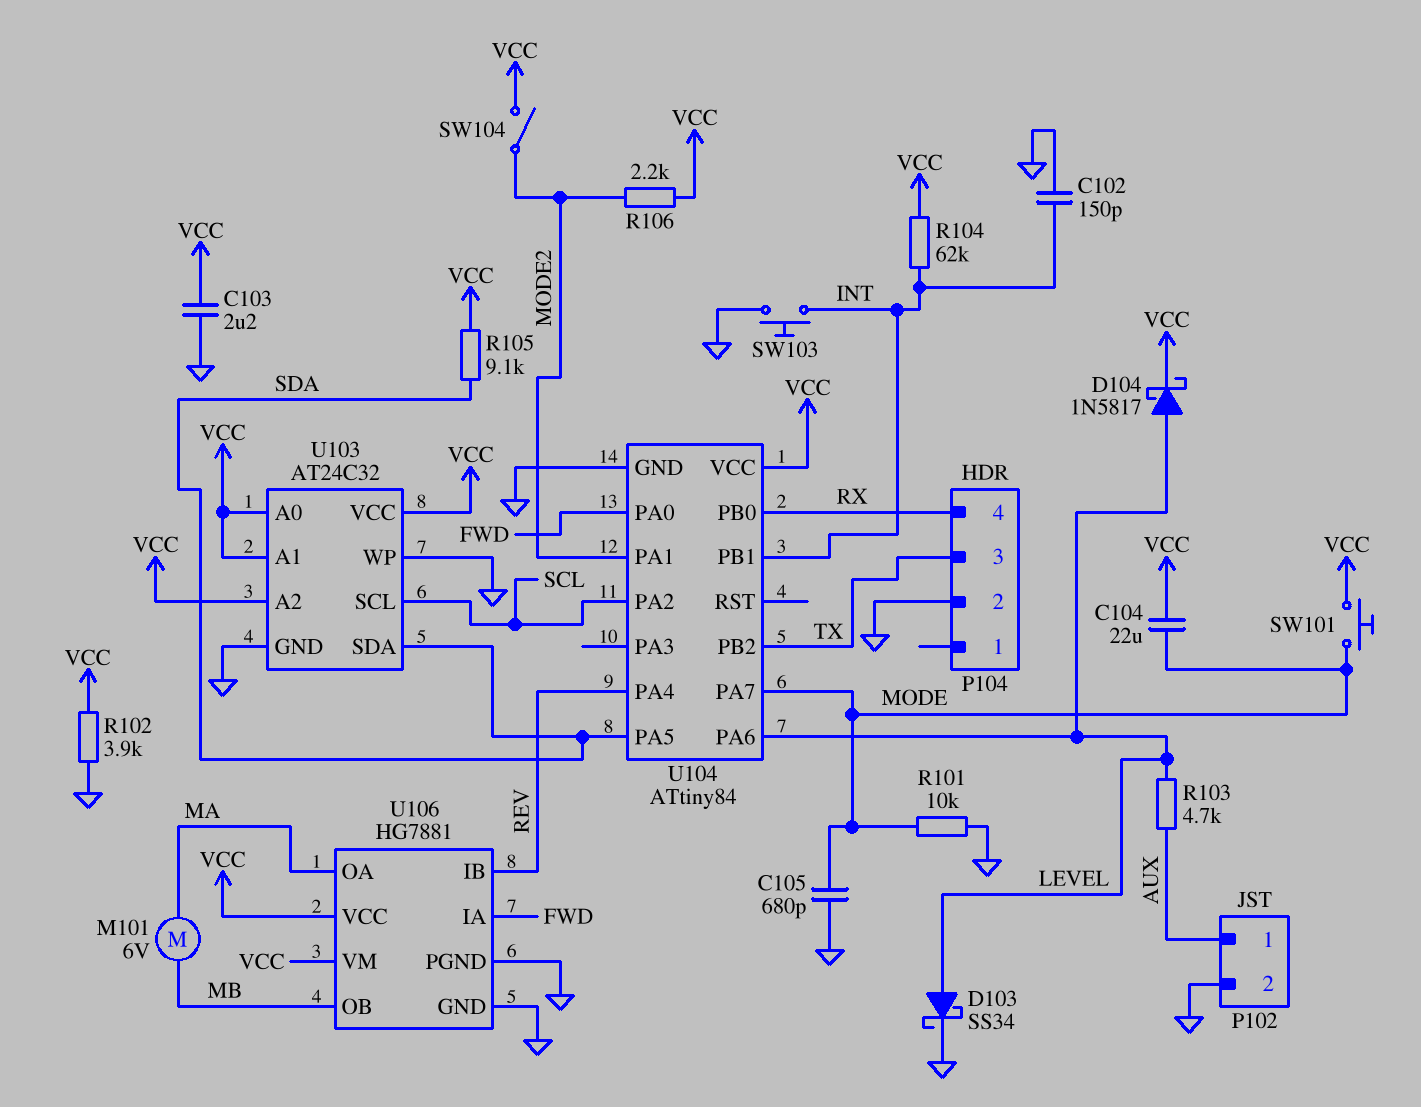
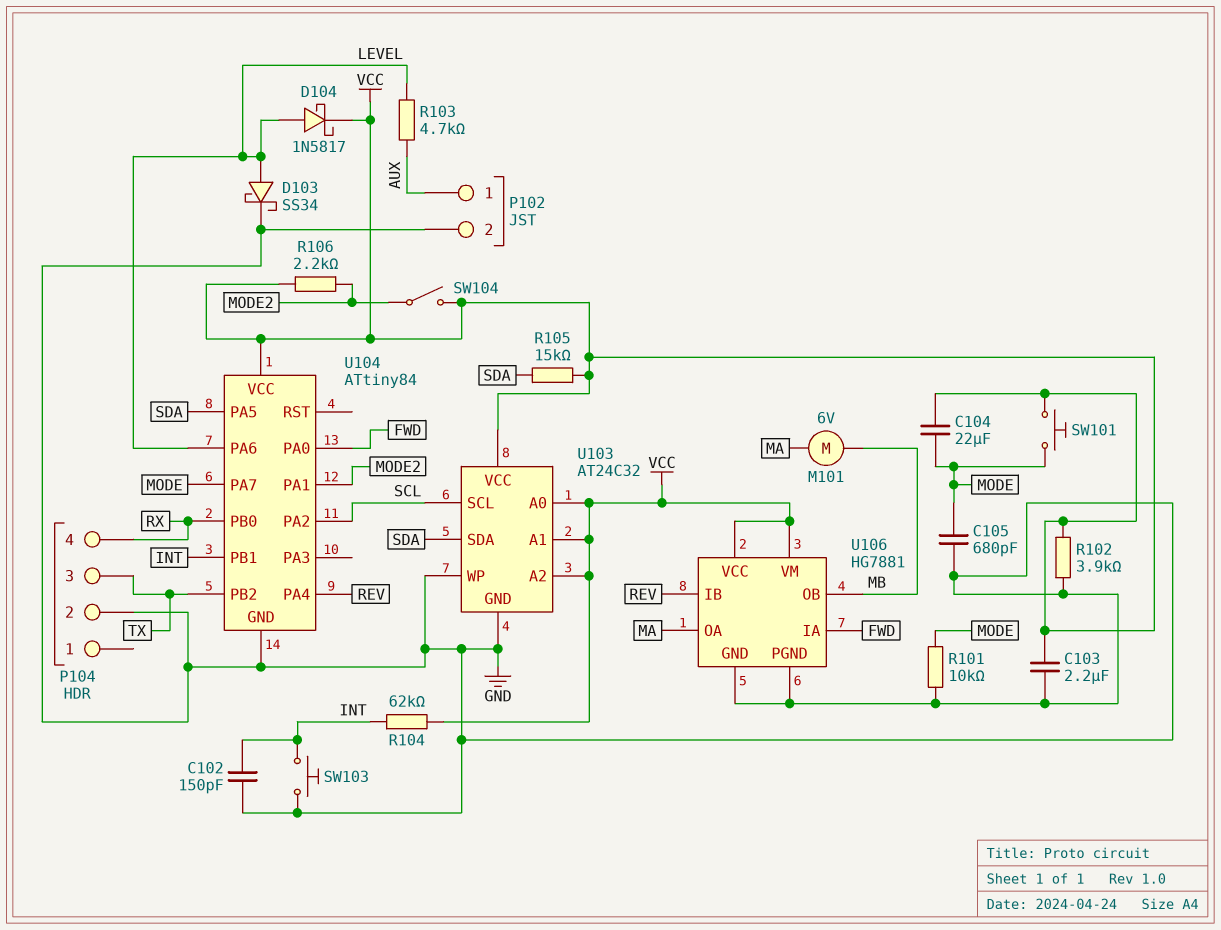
R105: 9.1k (SDA, VCC) -> 15k (SDA, VCC)

